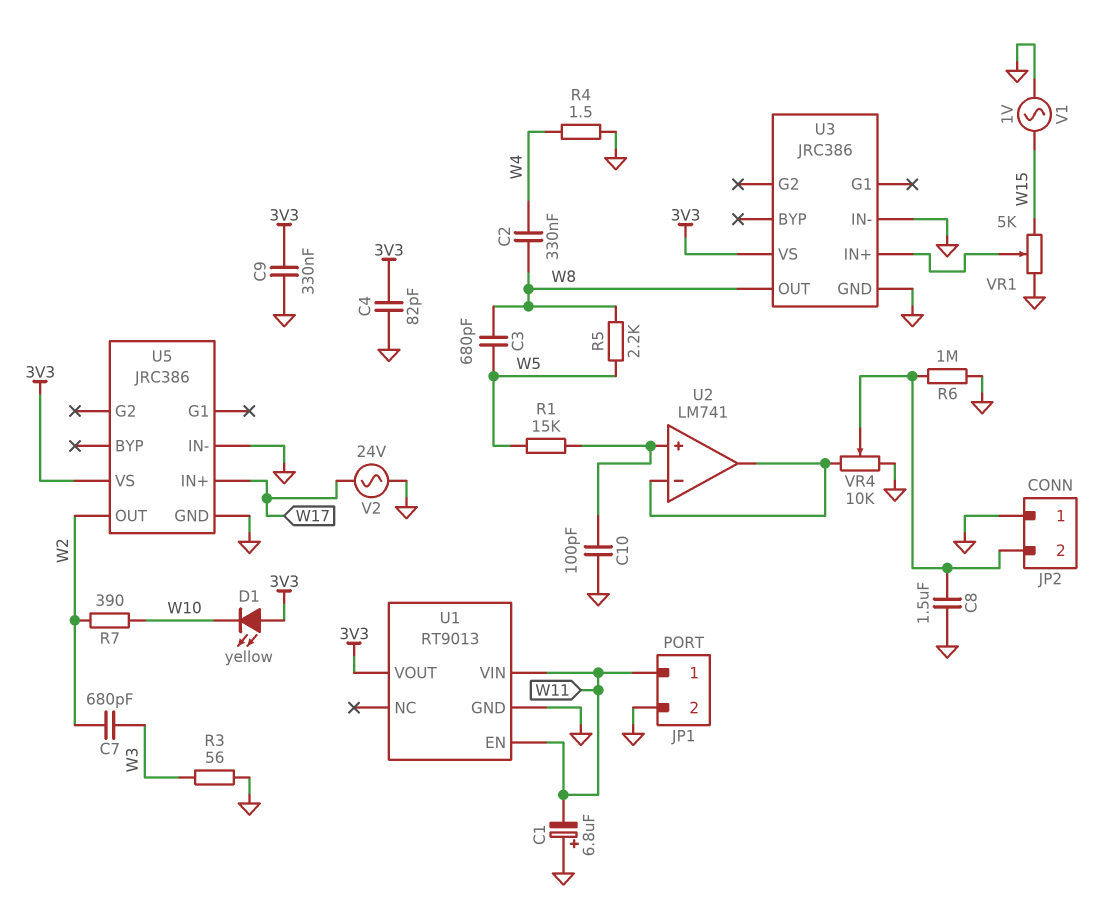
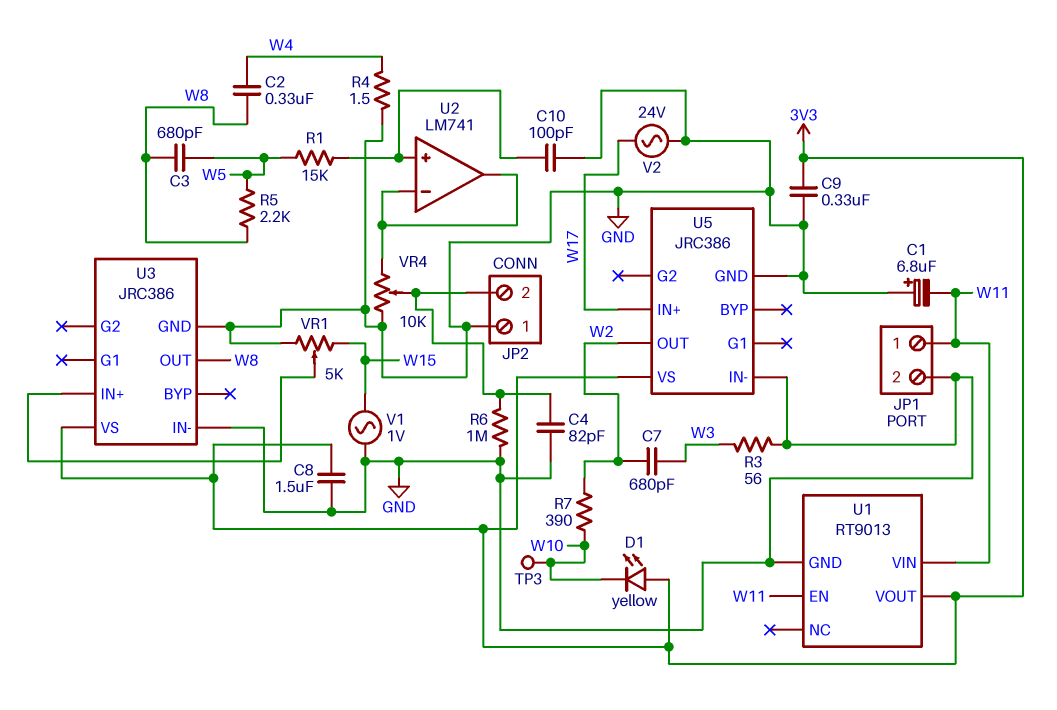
C4: 82pF (3V3, GND) -> 82pF (GND, JP2/2)
C8: 1.5uF (GND, JP2/2) -> 1.5uF (3V3, GND)
TP3: none -> test point (W10)

